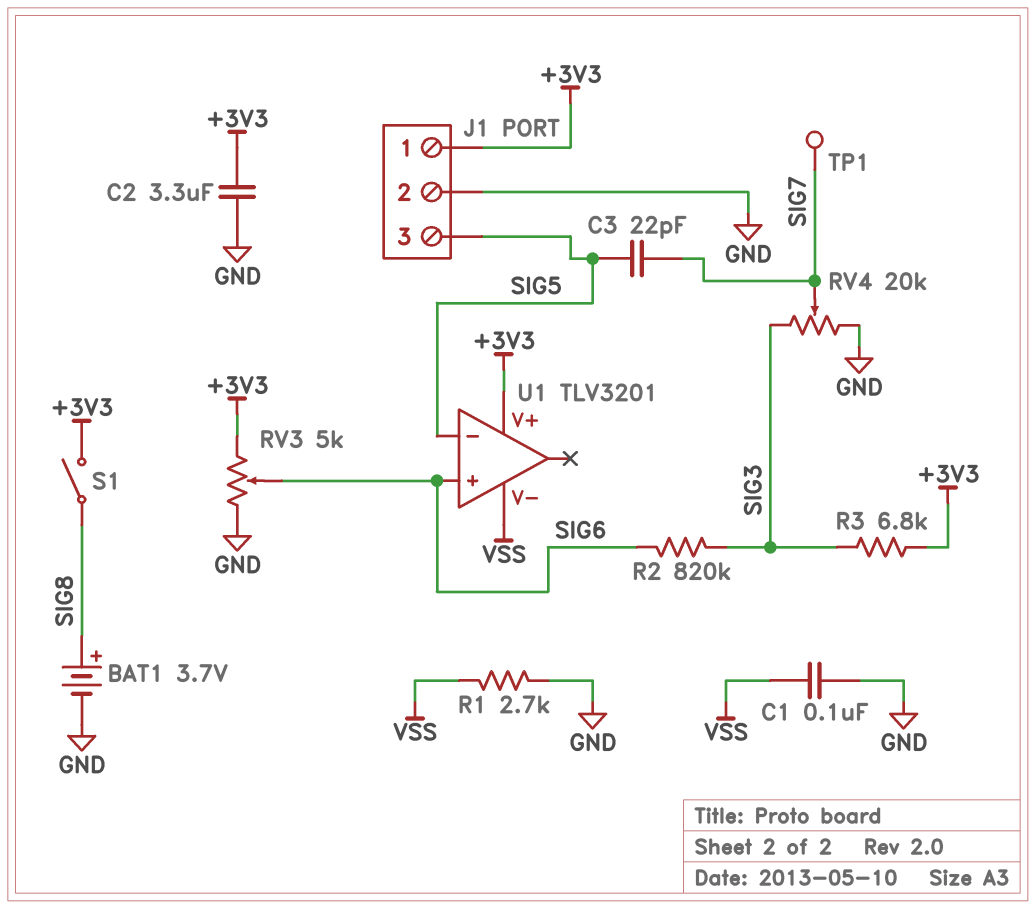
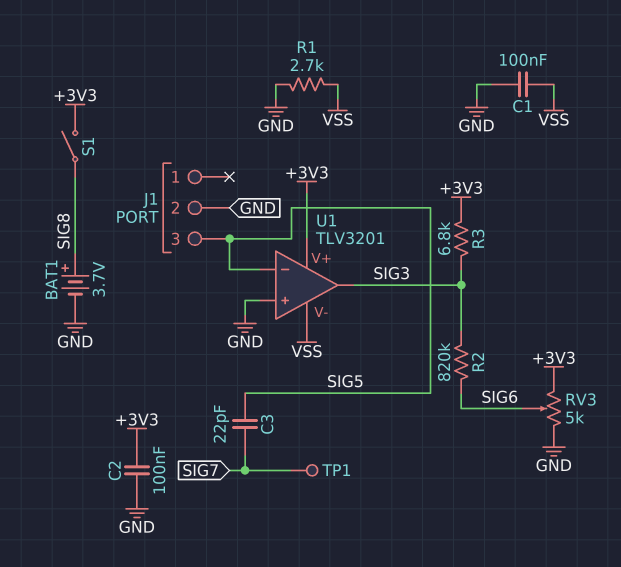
C2: 3.3uF (+3V3, GND) -> 100nF (+3V3, GND)
J1 pin 1: +3V3 -> none
RV4: 20k (GND, SIG3, wiper SIG7) -> none
U1 pin in+: SIG6 -> GND
U1 pin out: none -> SIG3

